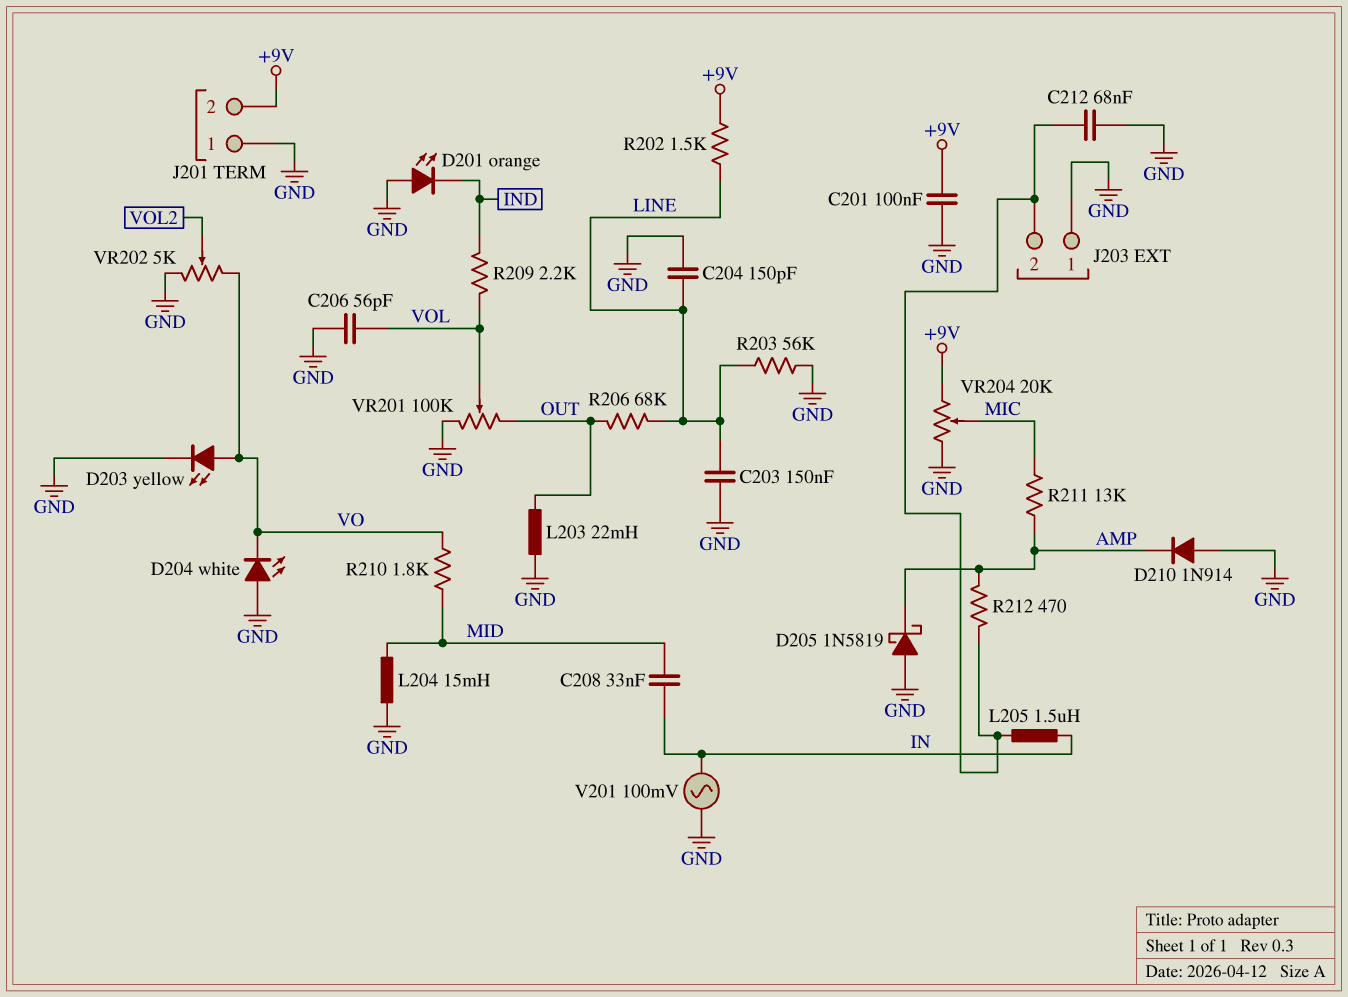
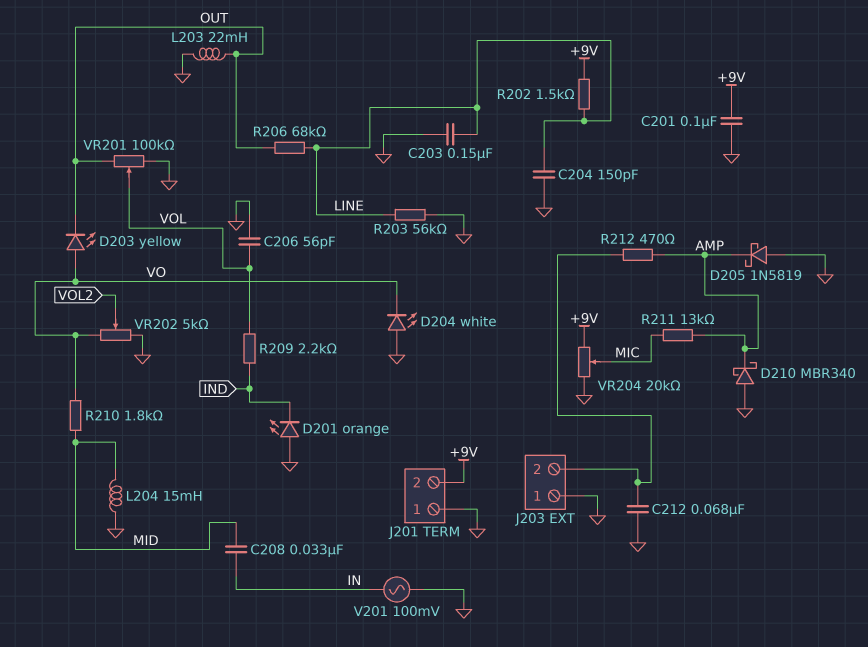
D203: LED yellow (A VO, K GND) -> LED yellow (A VO, K OUT)
D210: diode 1N914 (A GND, K AMP) -> schottky MBR340 (A GND, K AMP)
L205: 1.5uH (IN, J203/2) -> none

